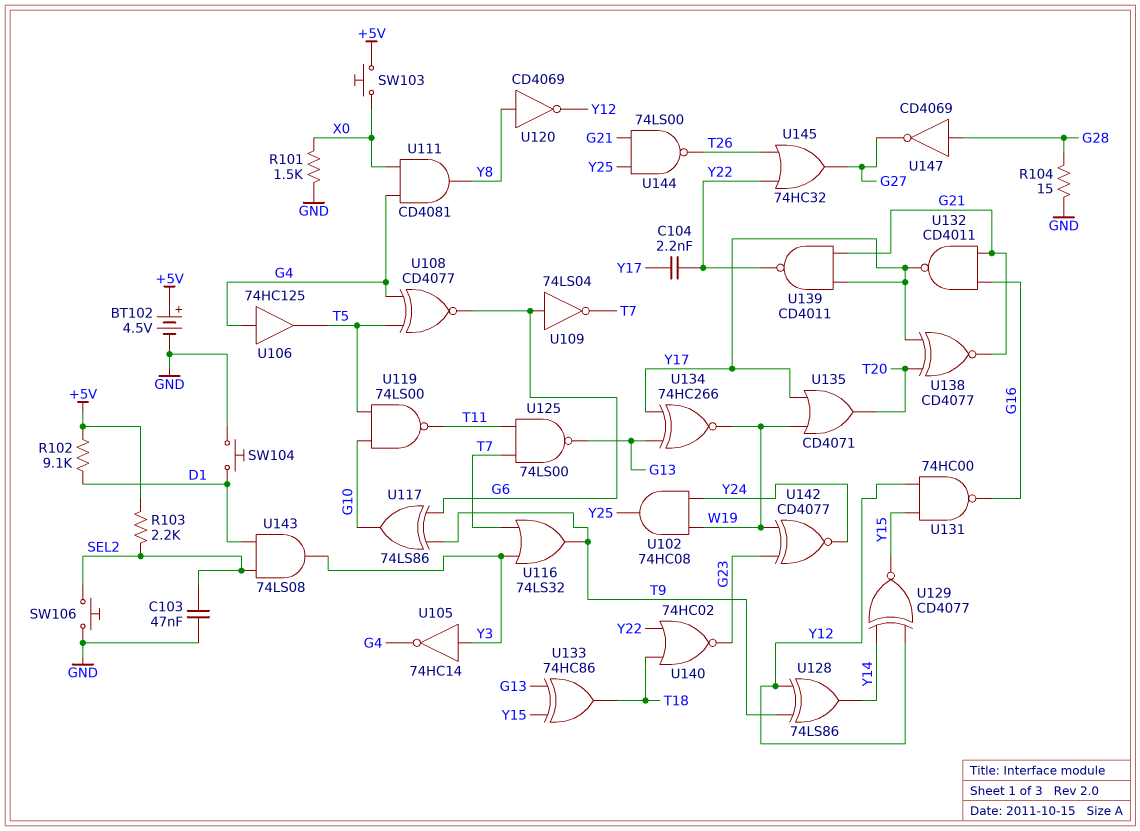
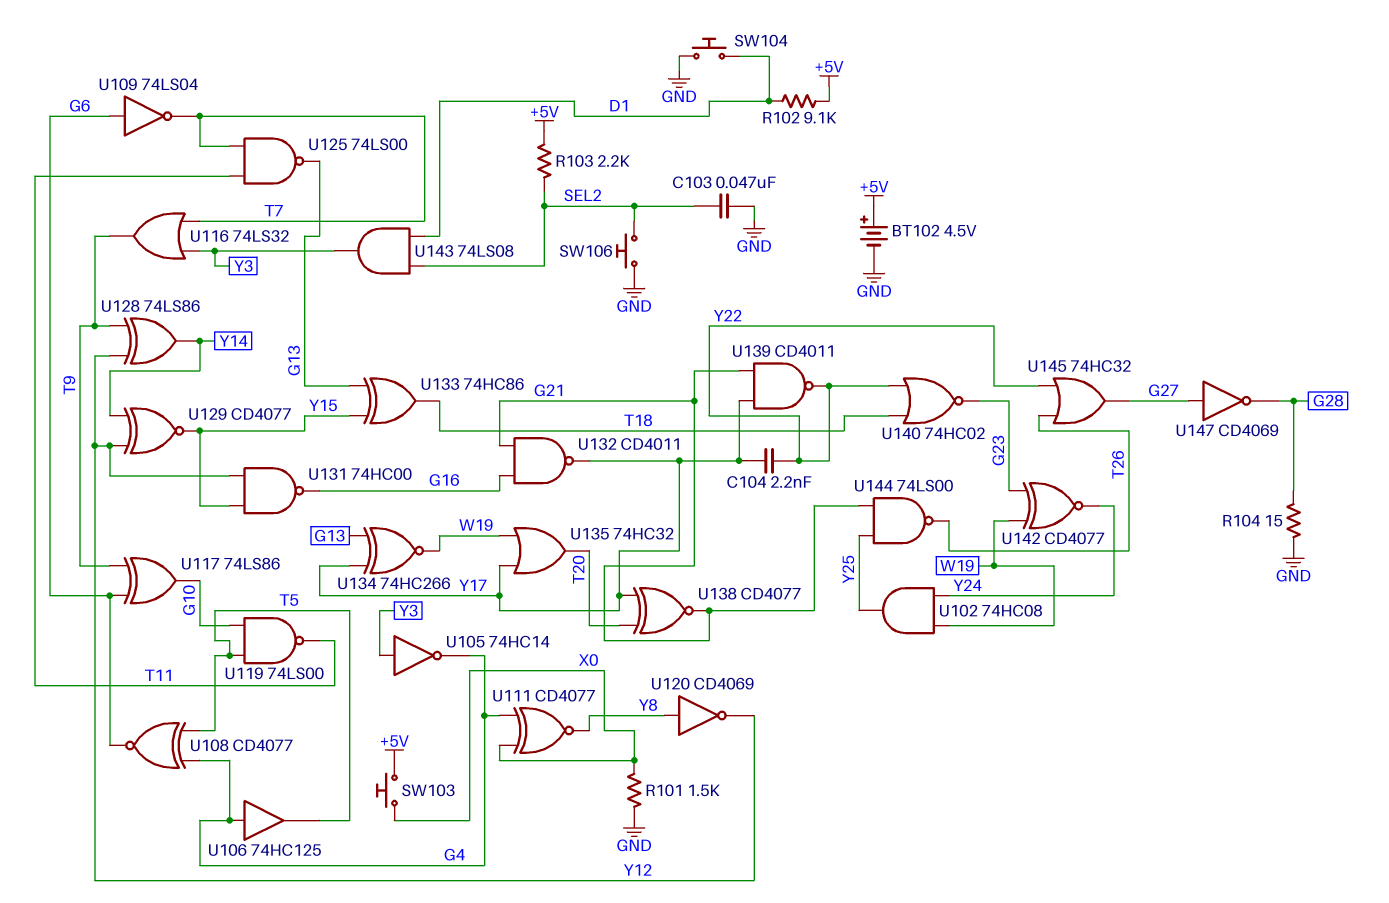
U111: AND CD4081 (in G4, in X0, out Y8) -> XNOR CD4077 (in G4, in X0, out Y8)
U135: OR CD4071 (in W19, in Y17, out T20) -> OR 74HC32 (in W19, in Y17, out T20)
U147: NOT CD4069 (in G28, out G27) -> NOT CD4069 (in G27, out G28)

